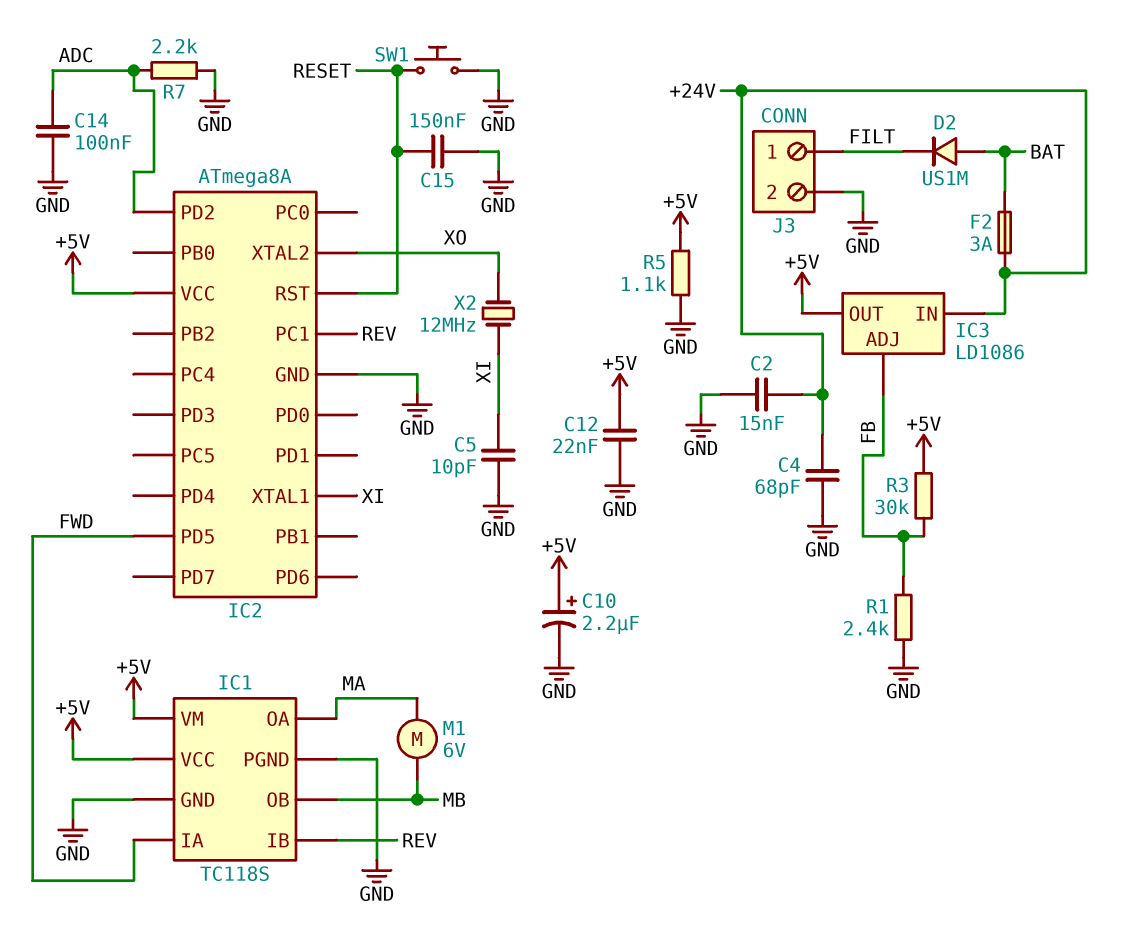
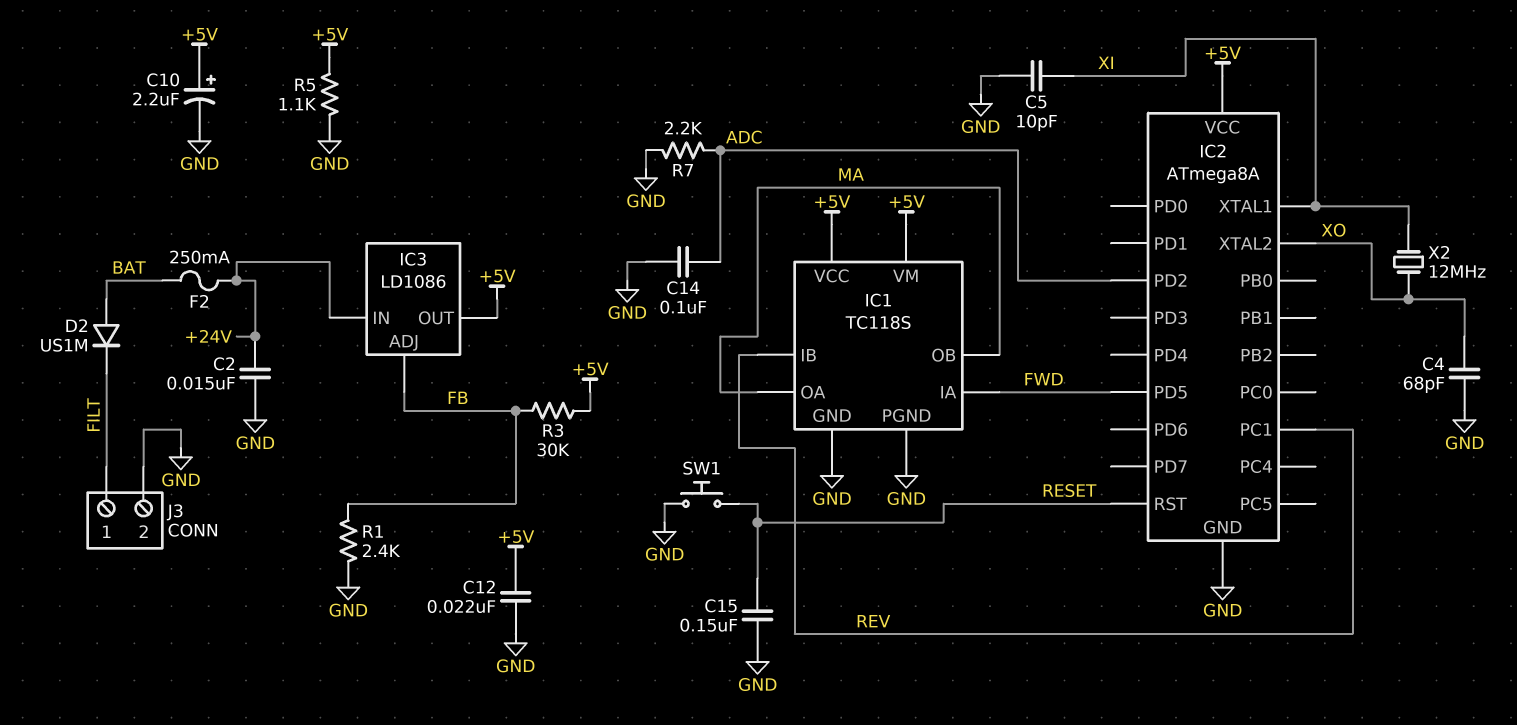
C4: 68pF (+24V, GND) -> 68pF (GND, XO)
F2: 3A (+24V, BAT) -> 250mA (+24V, BAT)
IC1 pin OB: MB -> MA
M1: motor 6V (MA, MB) -> none

